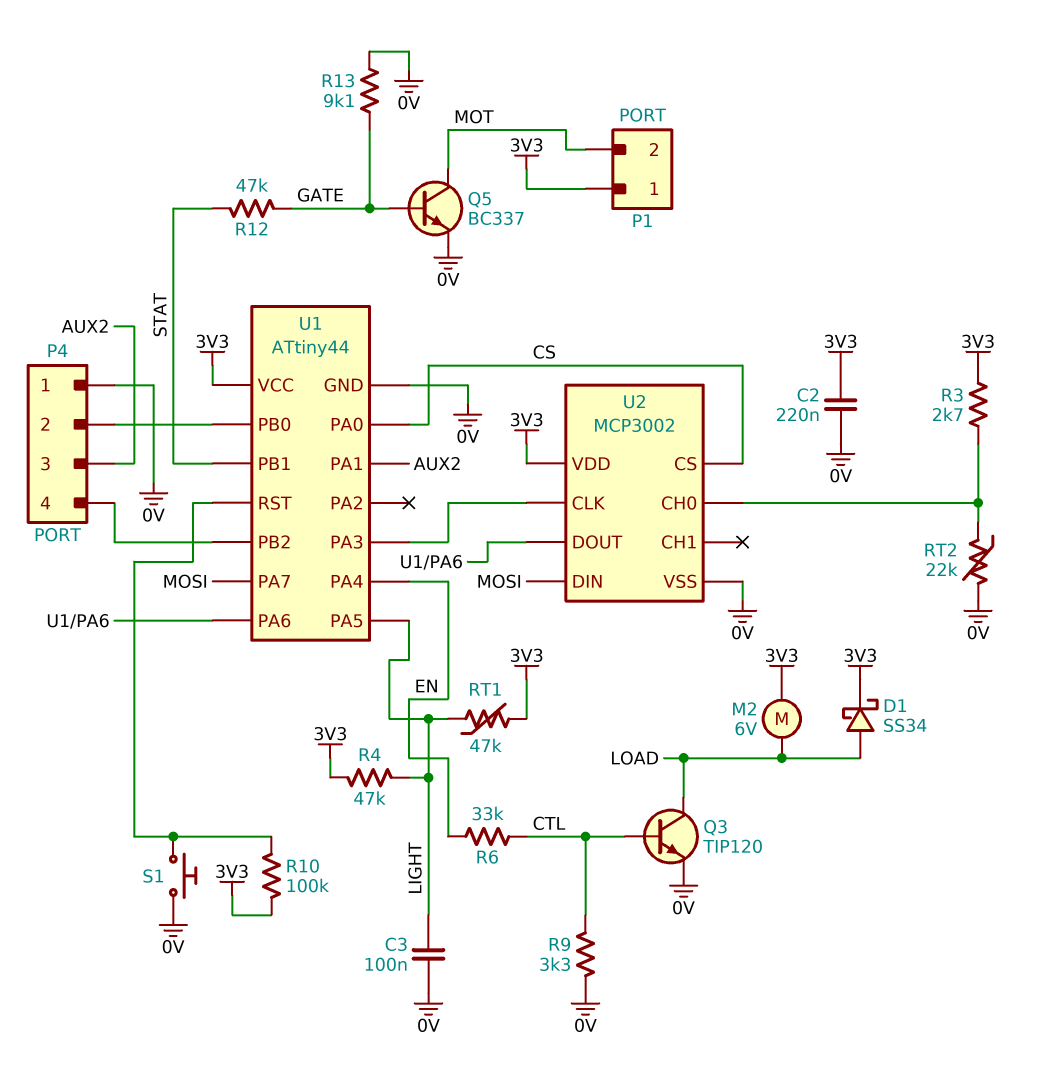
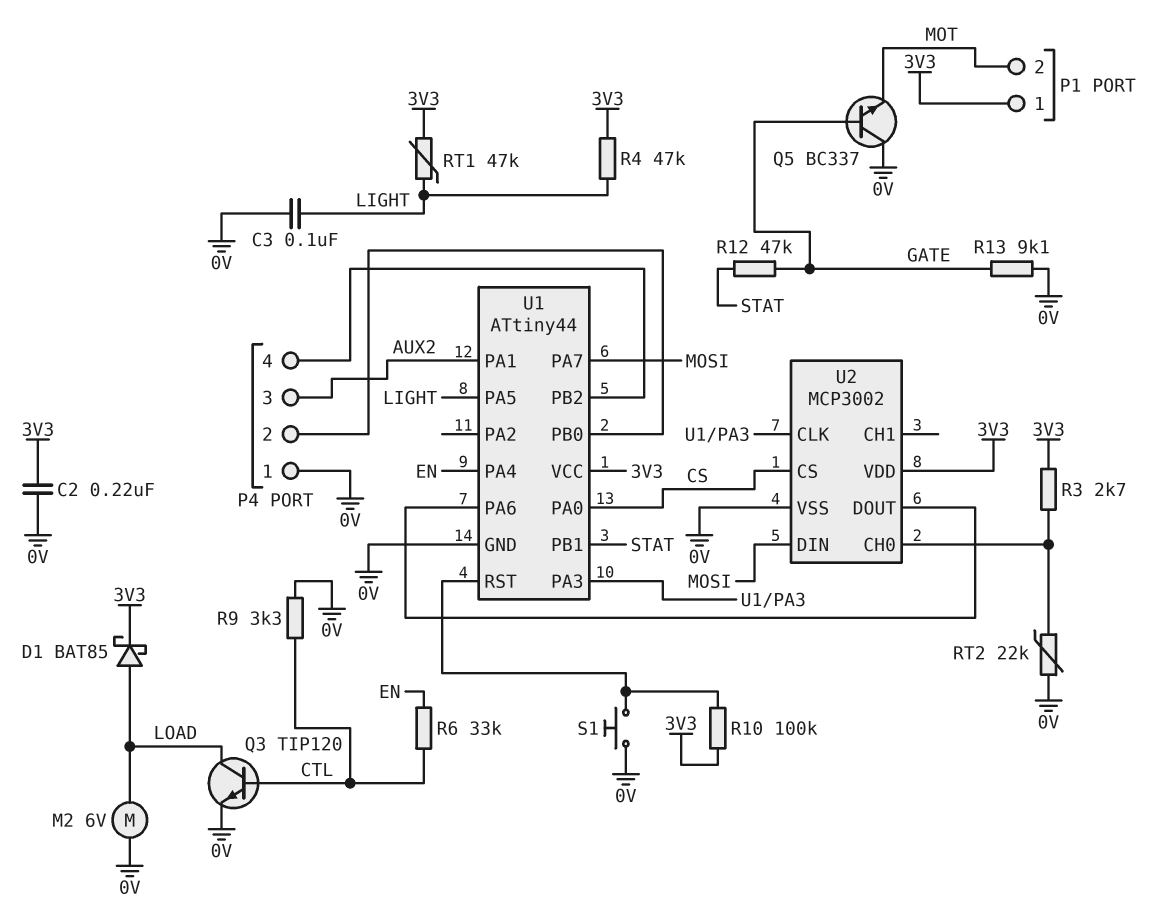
D1: schottky SS34 (A LOAD, K 3V3) -> schottky BAT85 (A LOAD, K 3V3)
M2: motor 6V (3V3, LOAD) -> motor 6V (0V, LOAD)
Q5: NPN BC337 (B GATE, C MOT, E 0V) -> NPN BC337 (B GATE, C 0V, E MOT)

